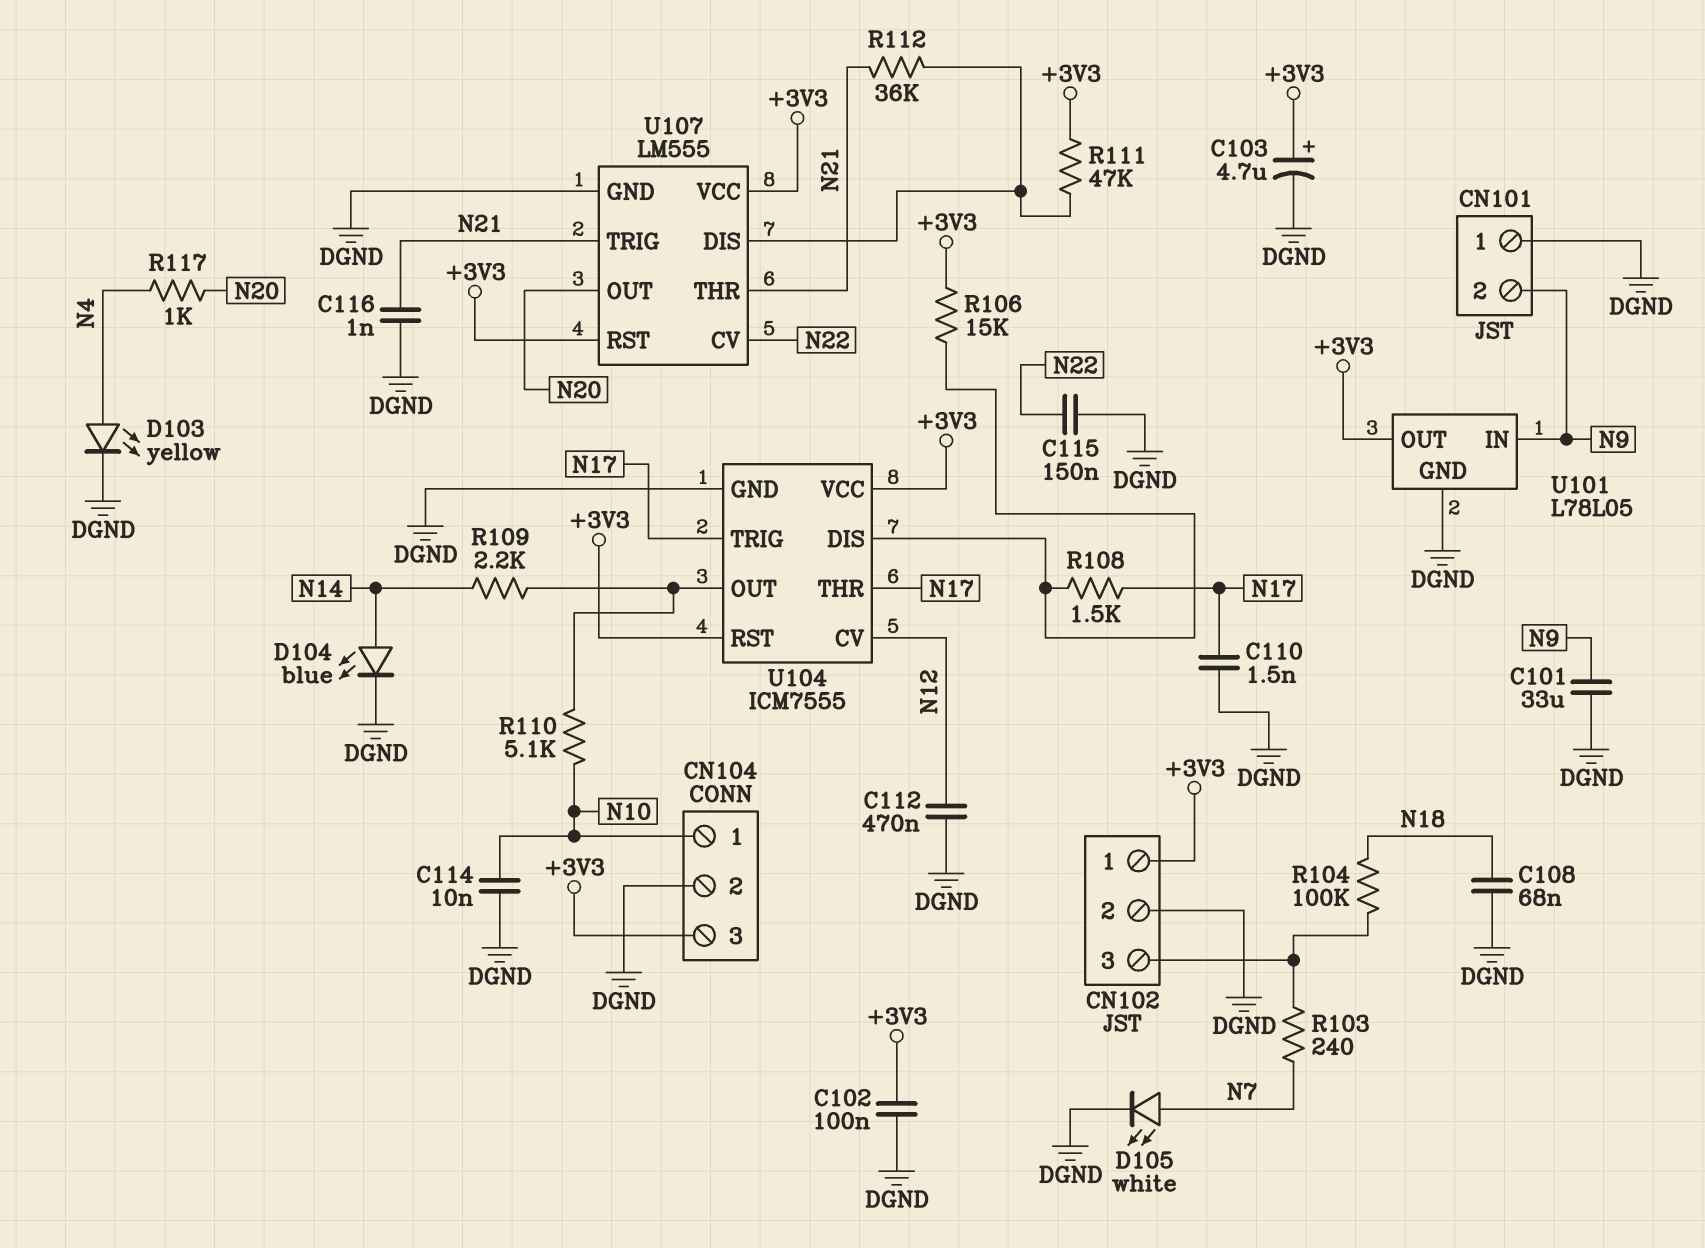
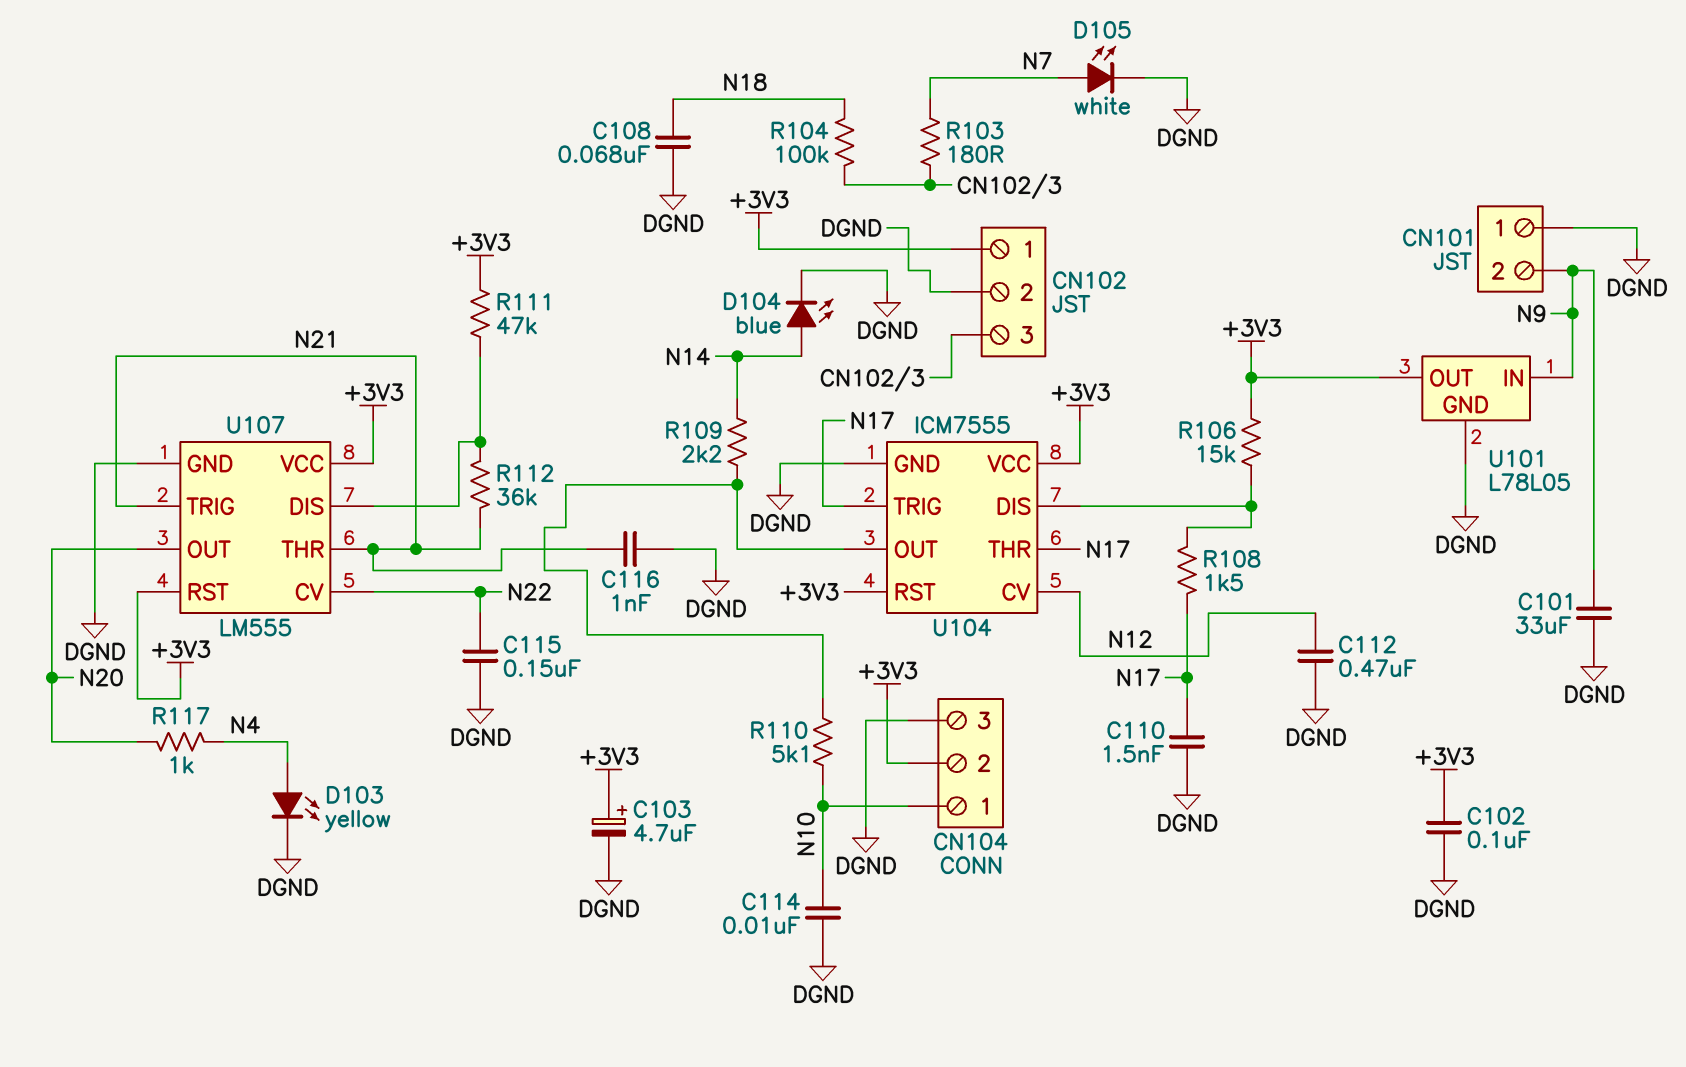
CN104 pin 2: DGND -> +3V3
CN104 pin 3: +3V3 -> DGND
R103: 240 (CN102/3, N7) -> 180 (CN102/3, N7)

